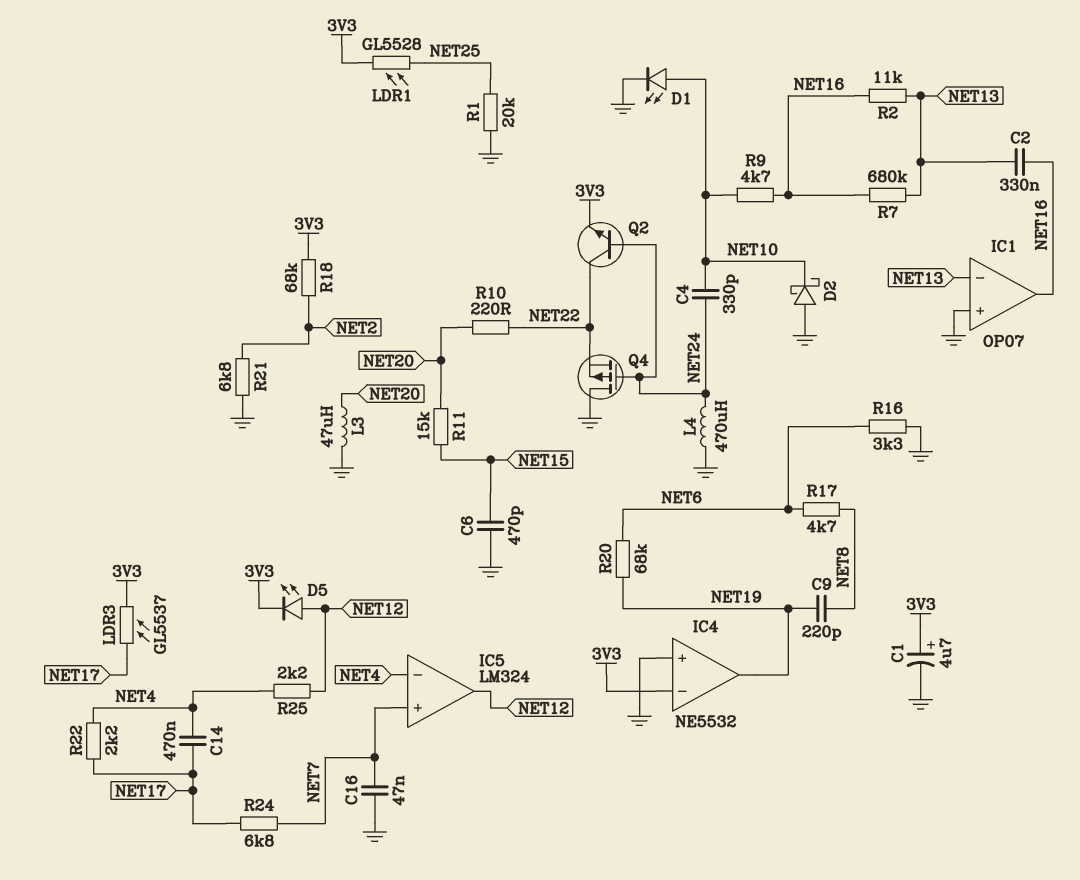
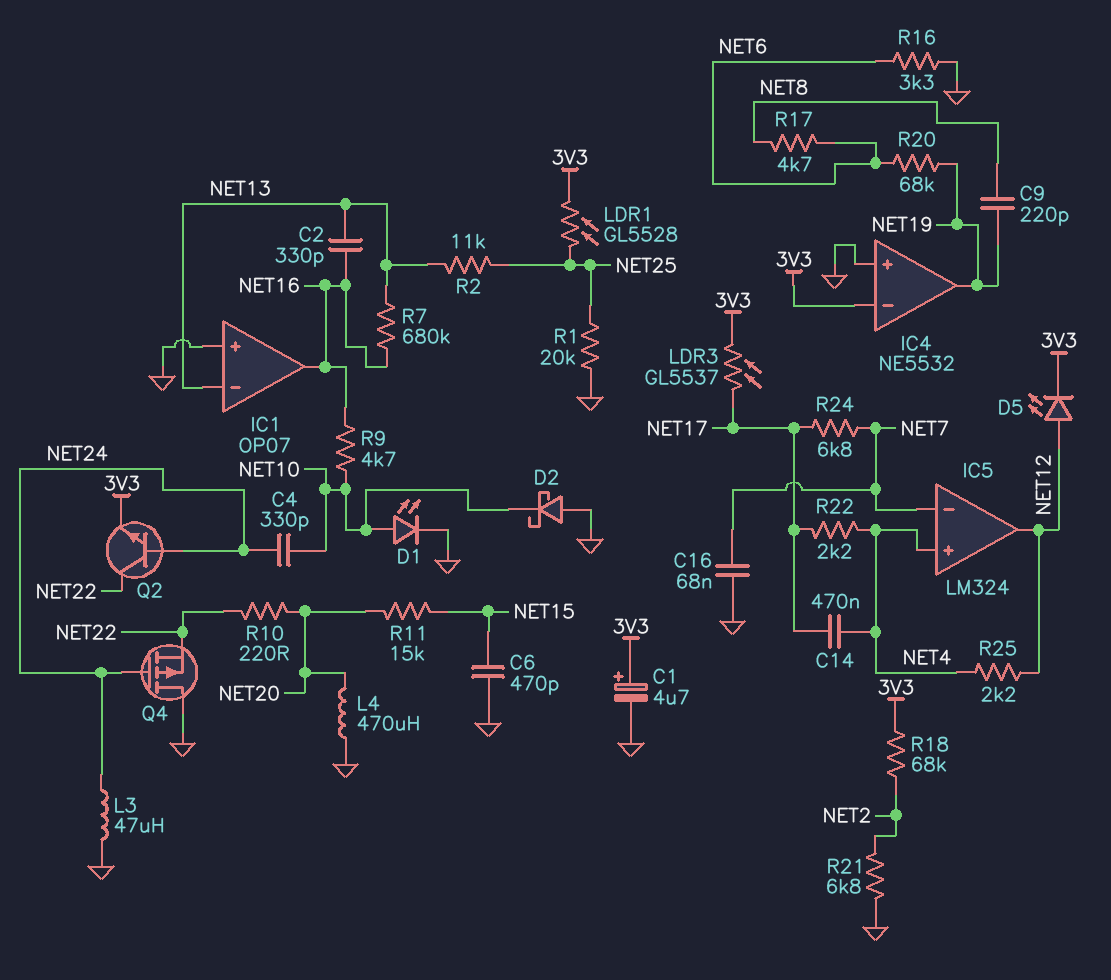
C2: 330nF (NET13, NET16) -> 330pF (NET13, NET16)
C16: 47nF (GND, NET7) -> 68nF (GND, NET7)
IC5 pin in+: NET7 -> NET4
IC5 pin in-: NET4 -> NET7
L3: 47uH (GND, NET20) -> 47uH (GND, NET24)
L4: 470uH (GND, NET24) -> 470uH (GND, NET20)
R2: 11k (NET13, NET16) -> 11k (NET13, NET25)

